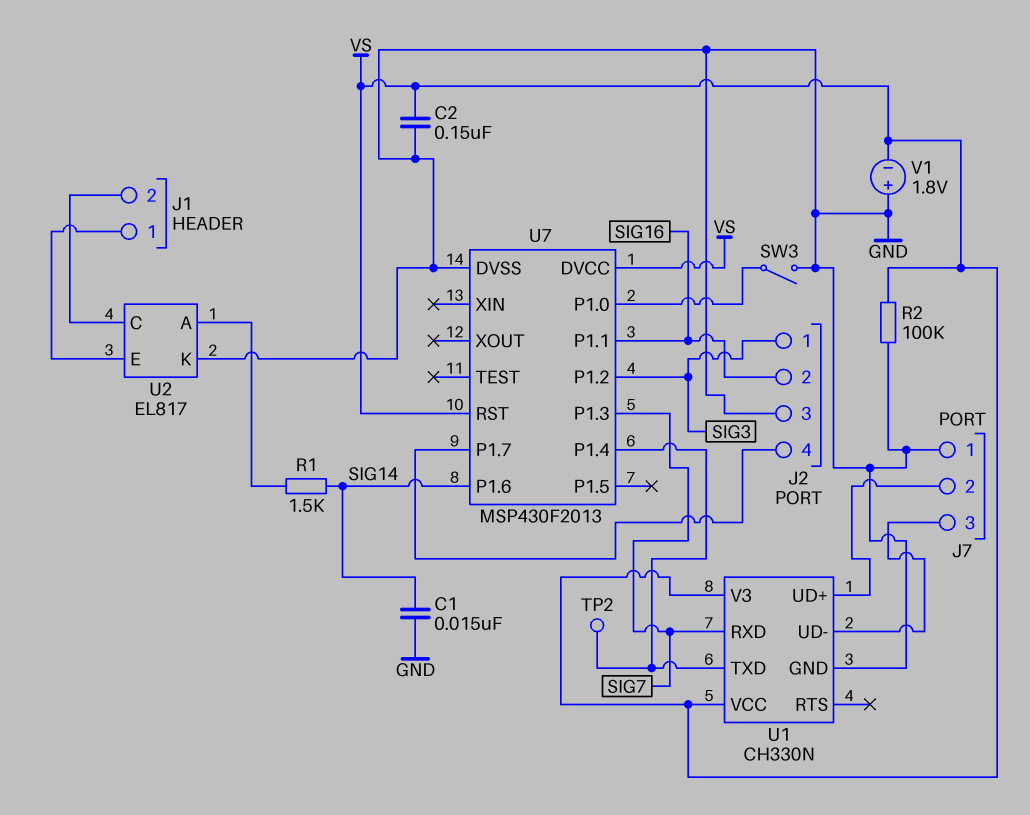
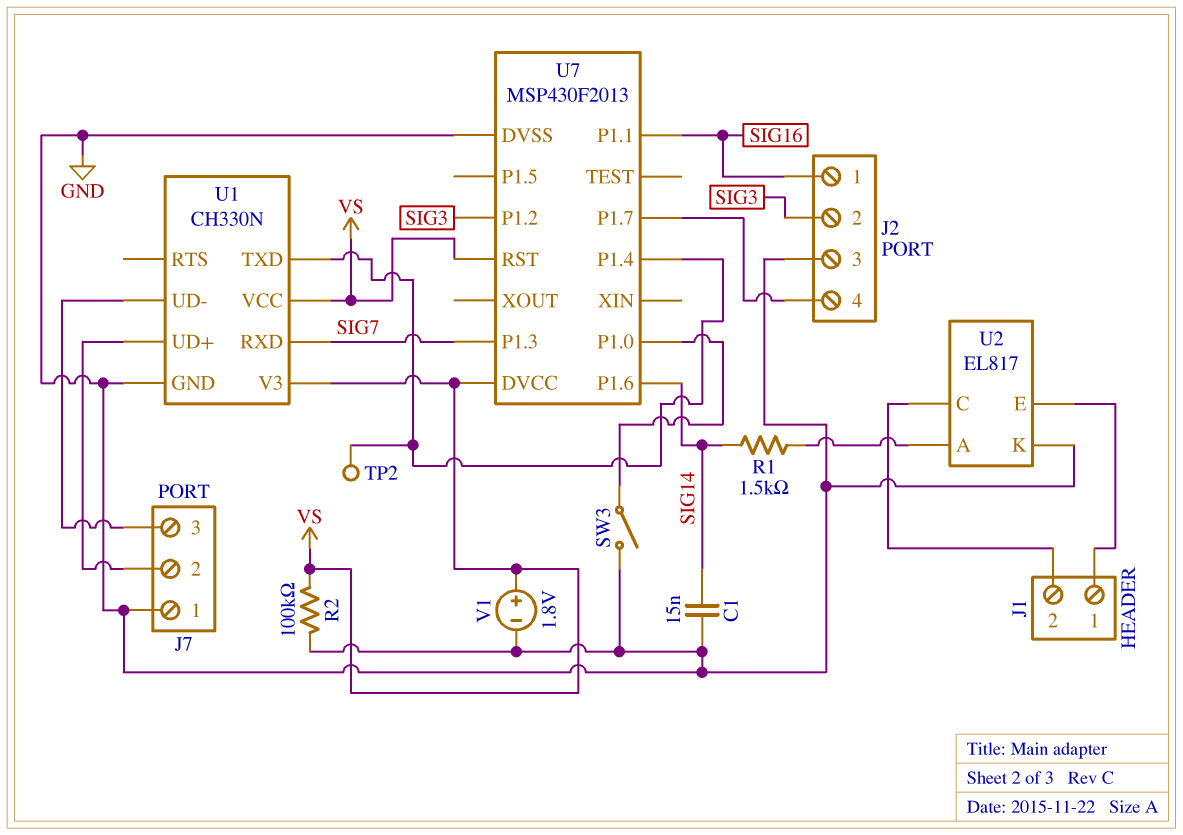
C2: 150nF (GND, VS) -> none
J2 pin 1: SIG3 -> SIG16
J2 pin 2: SIG16 -> SIG3
V1: 1.8V (plus GND, minus VS) -> 1.8V (plus VS, minus GND)

